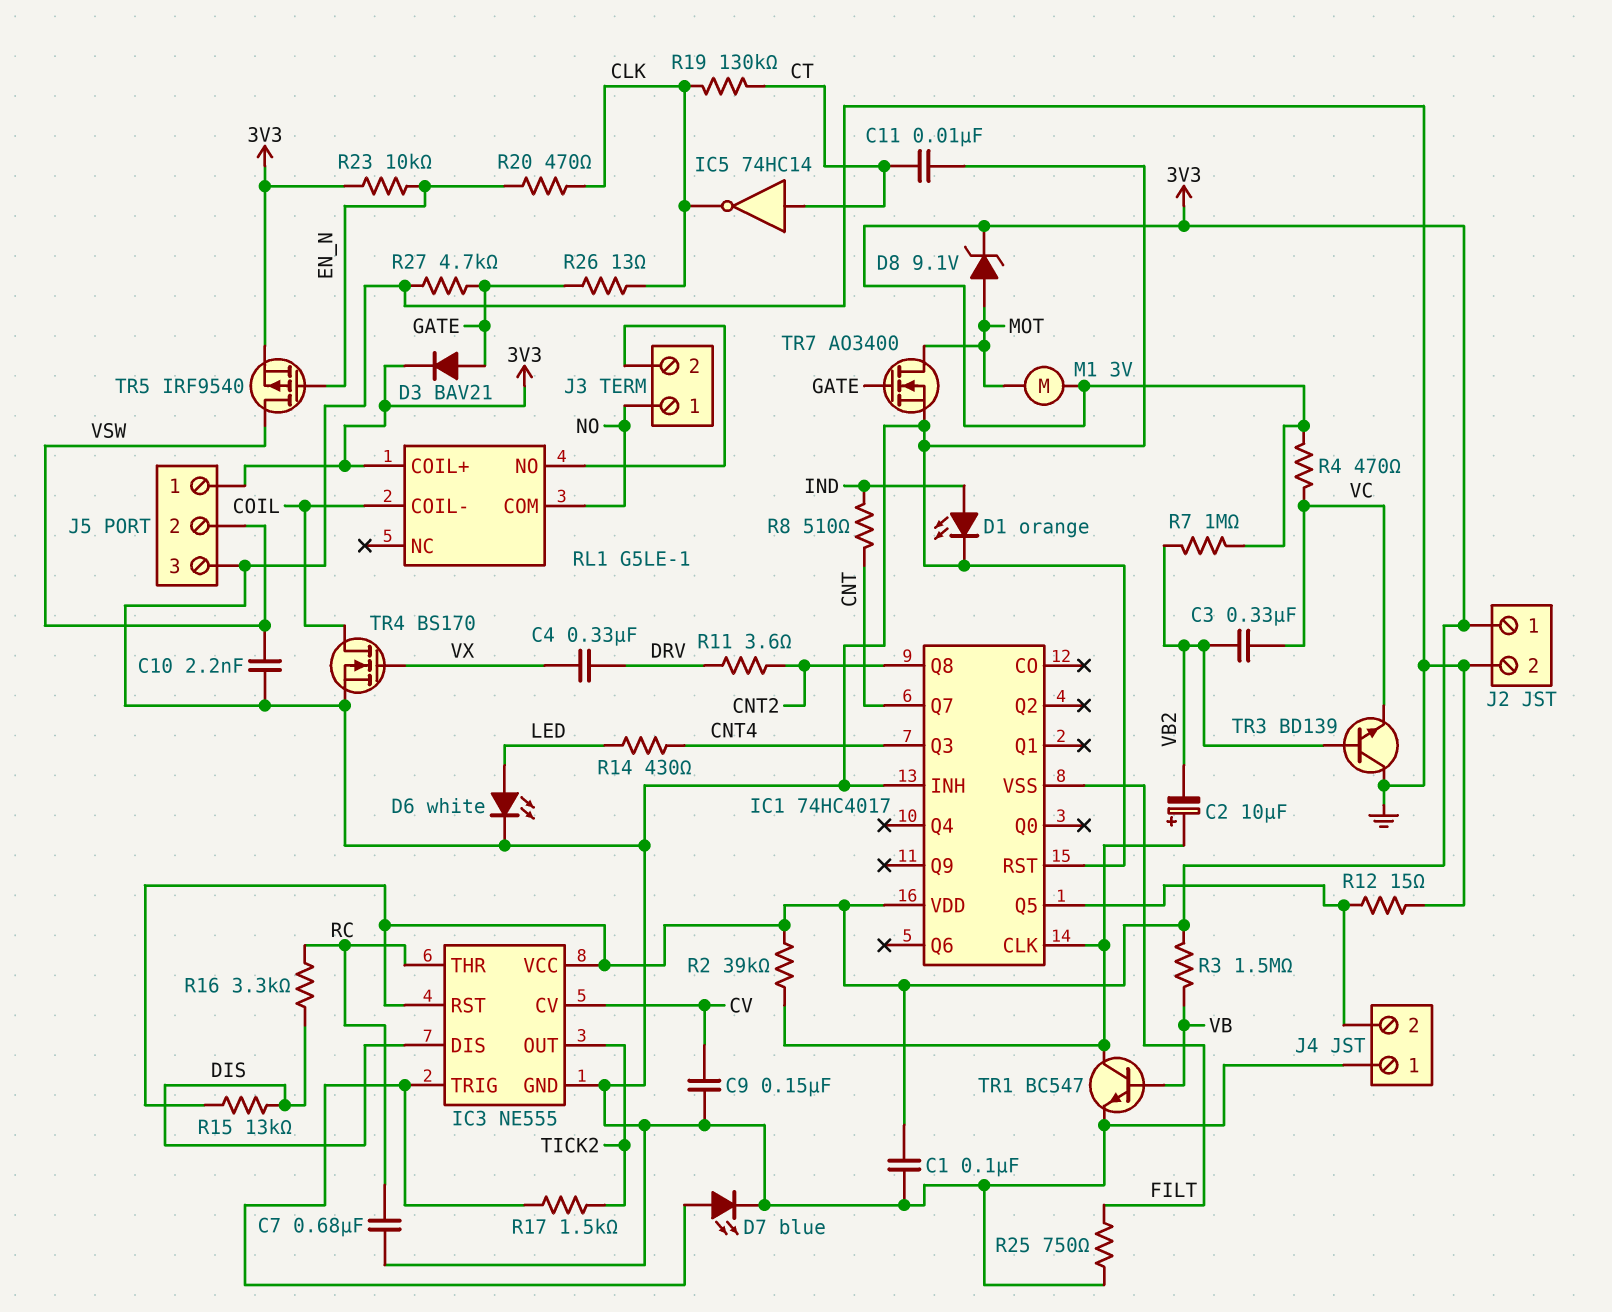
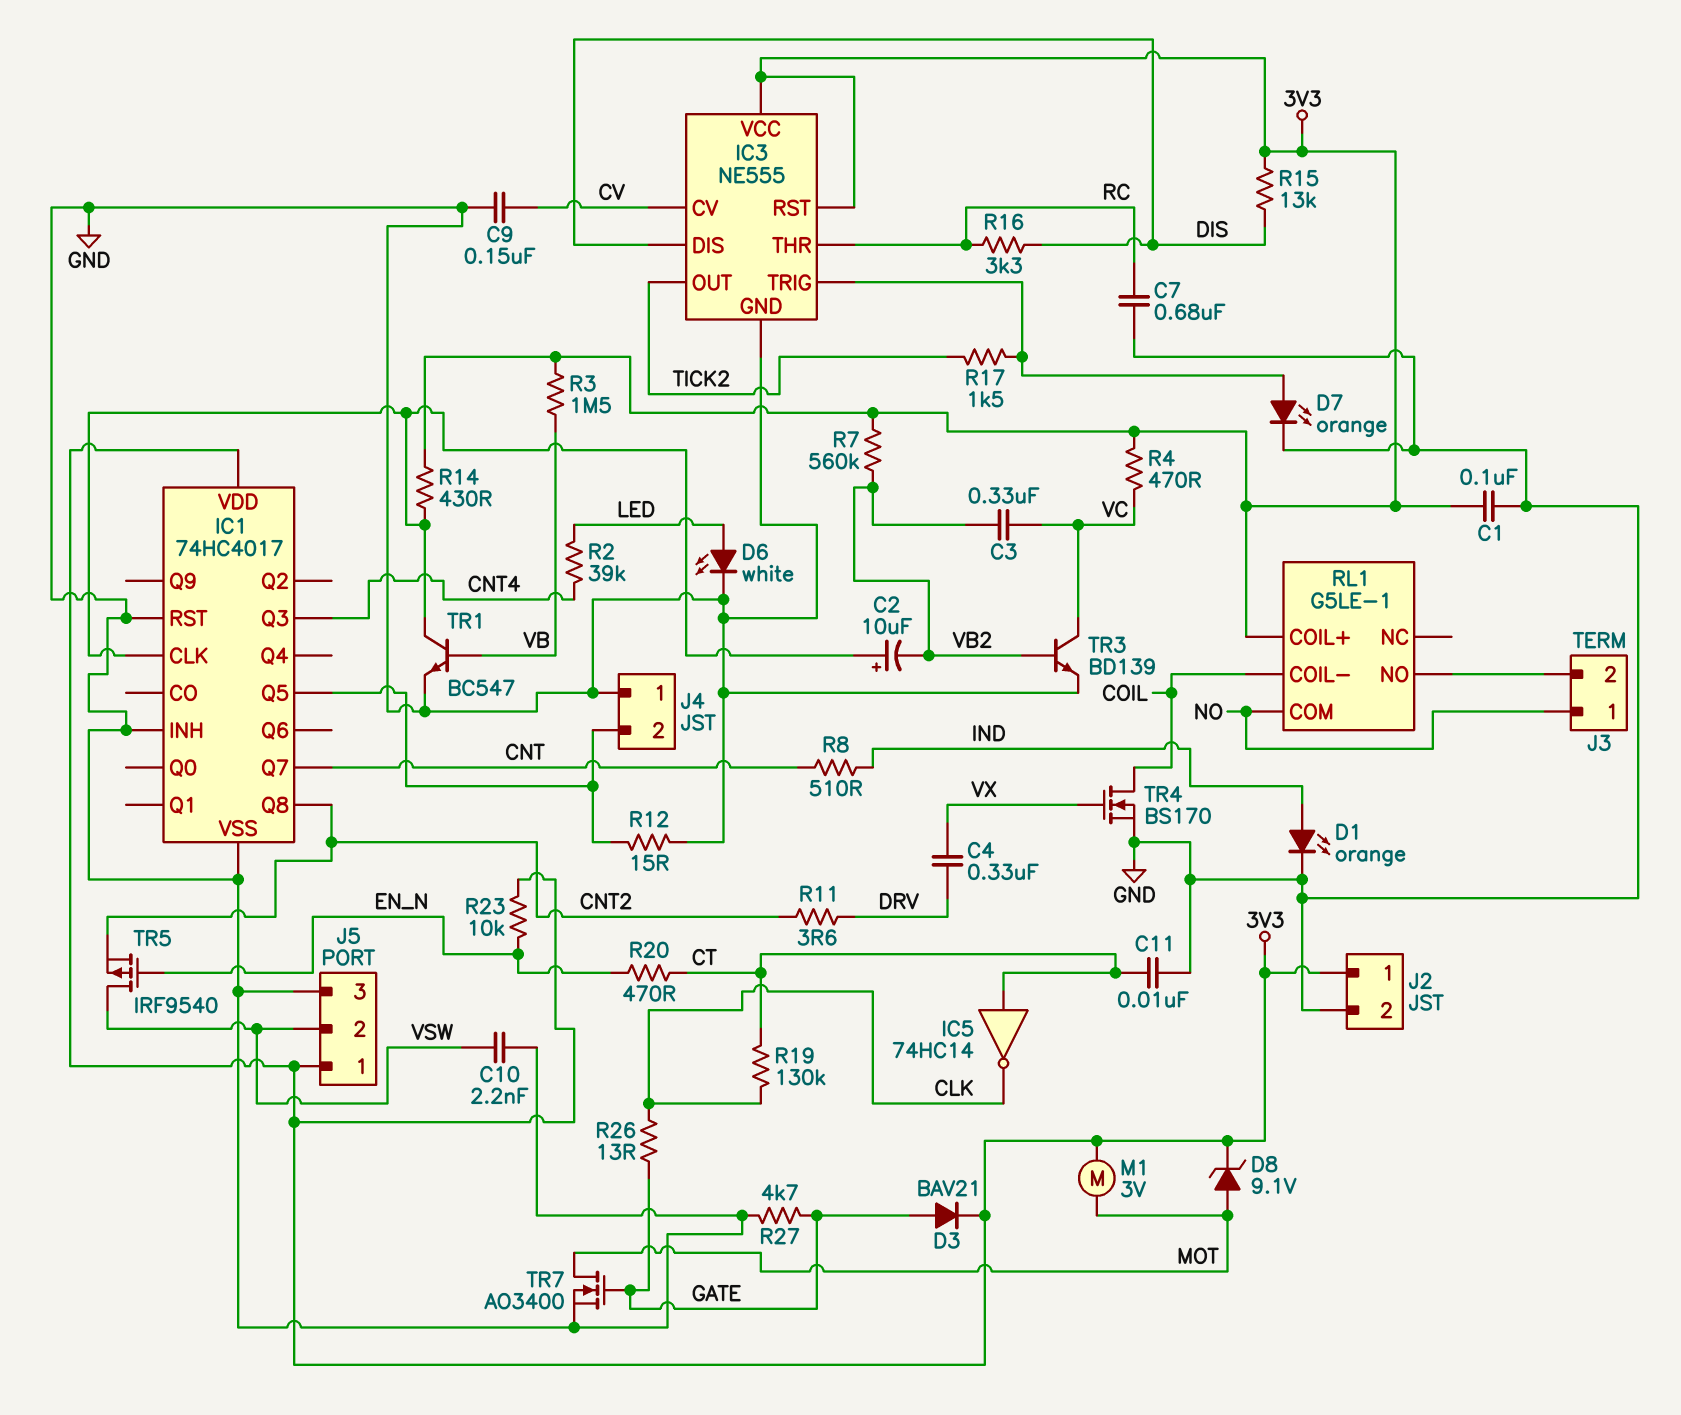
D7: LED blue (A IC3/TRIG, K GND) -> LED orange (A IC3/TRIG, K GND)
IC1 pin VSS: FILT -> GND
R2: 39k (3V3, IC1/CLK) -> 39k (CNT4, LED)
R7: 1M (3V3, VB2) -> 560k (3V3, VB2)
R14: 430 (CNT4, LED) -> 430 (3V3, IC1/CLK)
R20: 470 (CLK, EN_N) -> 470 (CT, EN_N)
R25: 750 (FILT, GND) -> none
TR3: NPN BD139 (B VB2, C GND, E VC) -> NPN BD139 (B VB2, C VC, E GND)
TR5: PMOS IRF9540 (G EN_N, D VSW, S 3V3) -> PMOS IRF9540 (G EN_N, D VSW, S CNT2)

